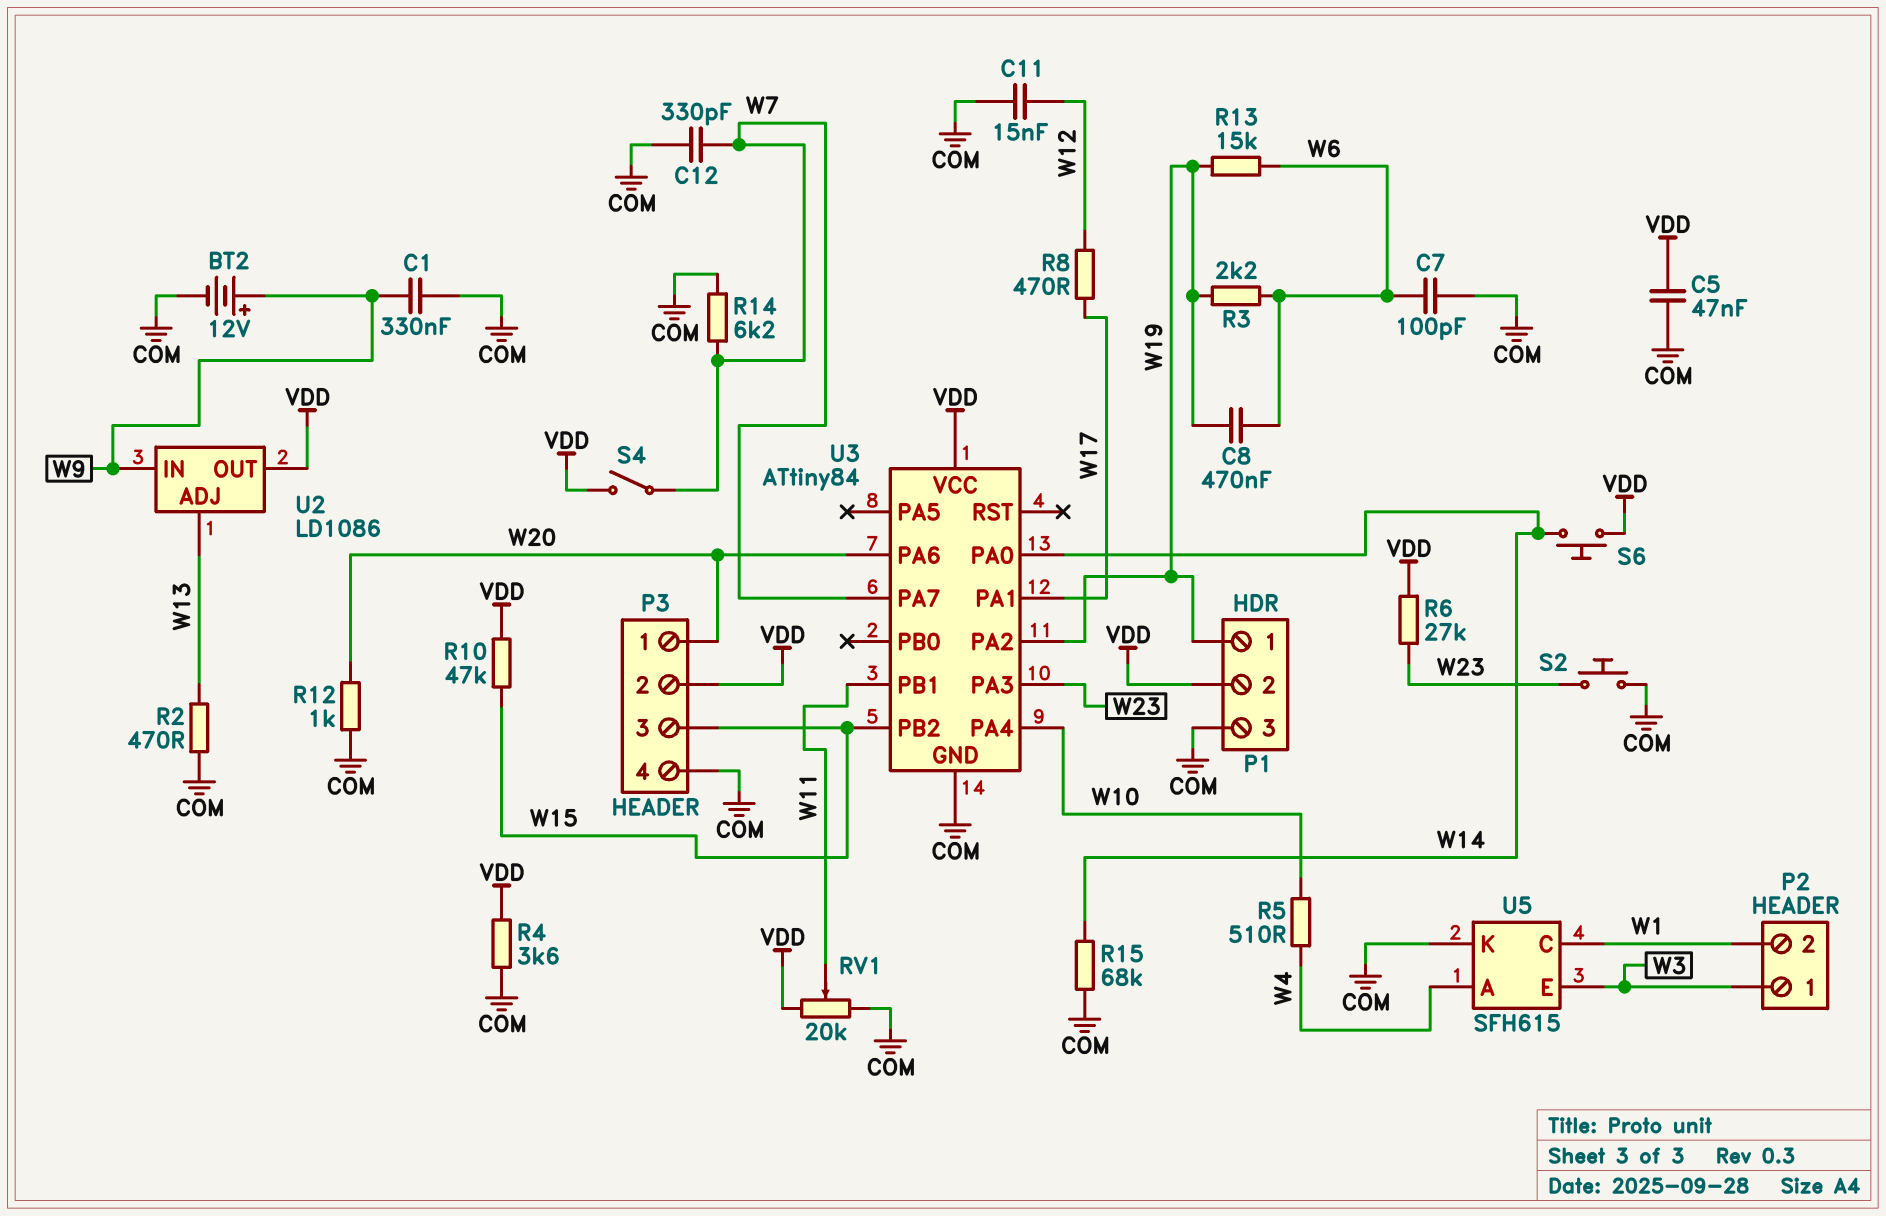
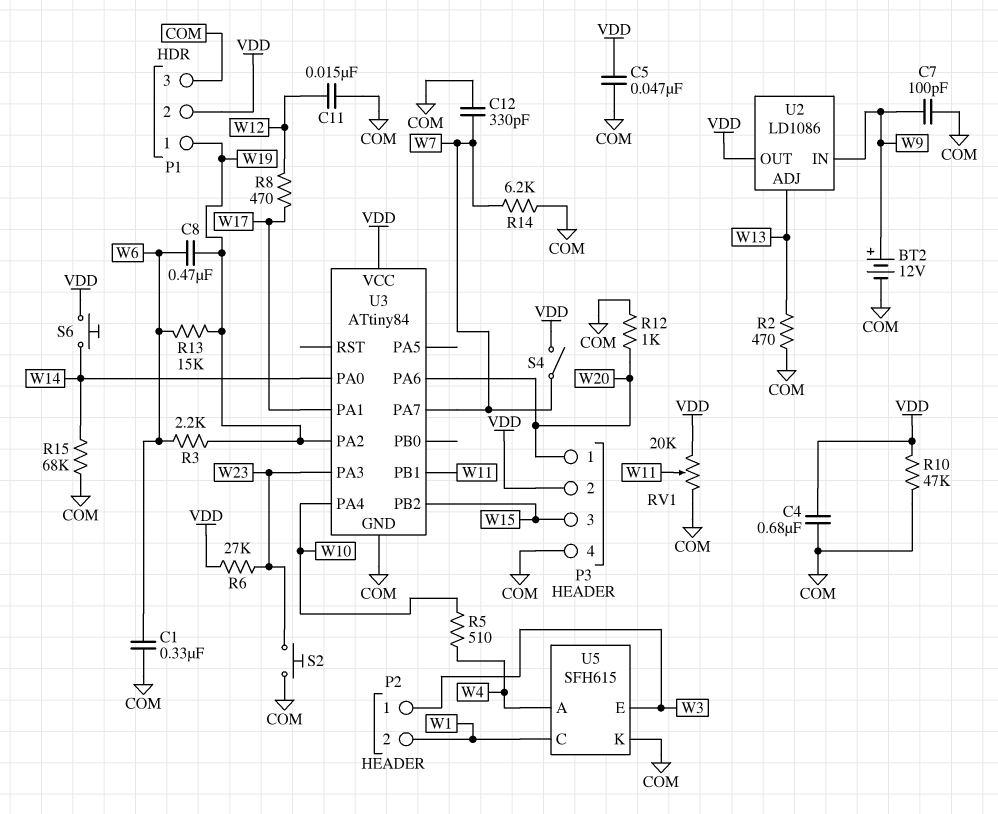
C1: 330nF (COM, W9) -> 330nF (COM, W6)
C4: none -> 680nF (COM, VDD)
C7: 100pF (COM, W6) -> 100pF (COM, W9)
R4: 3.6k (COM, VDD) -> none
R10: 47k (VDD, W15) -> 47k (COM, VDD)

